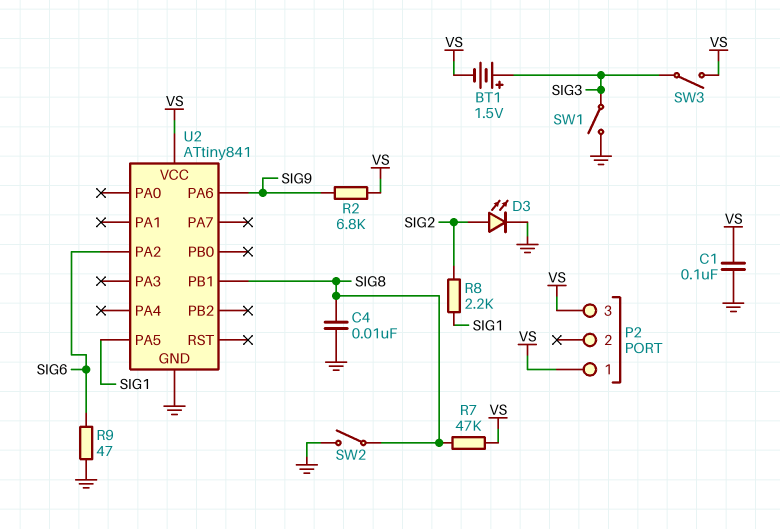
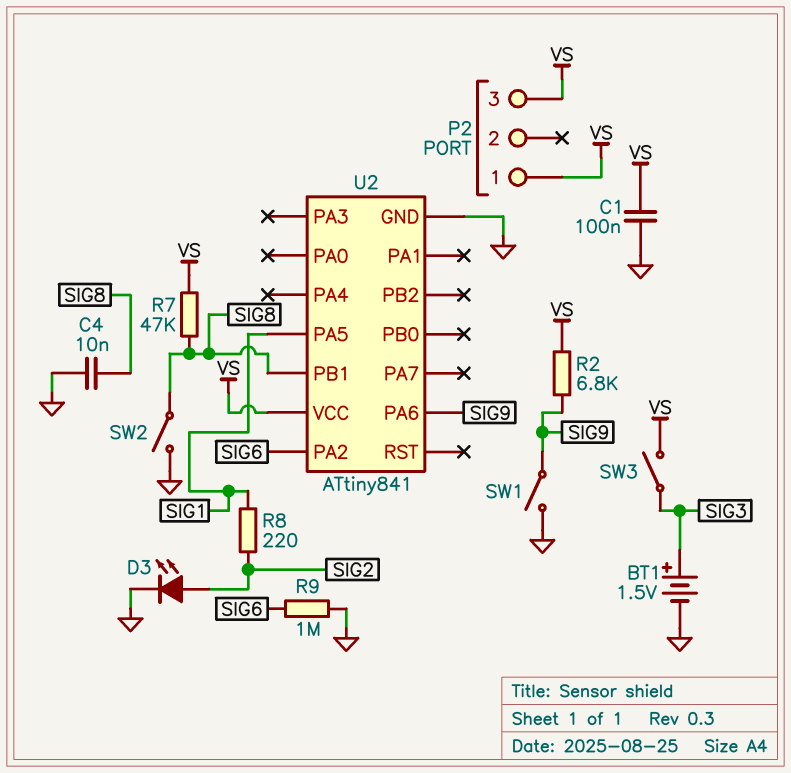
BT1: 1.5V (plus SIG3, minus VS) -> 1.5V (plus SIG3, minus GND)
R8: 2.2k (SIG1, SIG2) -> 220 (SIG1, SIG2)
R9: 47 (GND, SIG6) -> 1M (GND, SIG6)
SW1: switch (GND, SIG3) -> switch (GND, SIG9)

